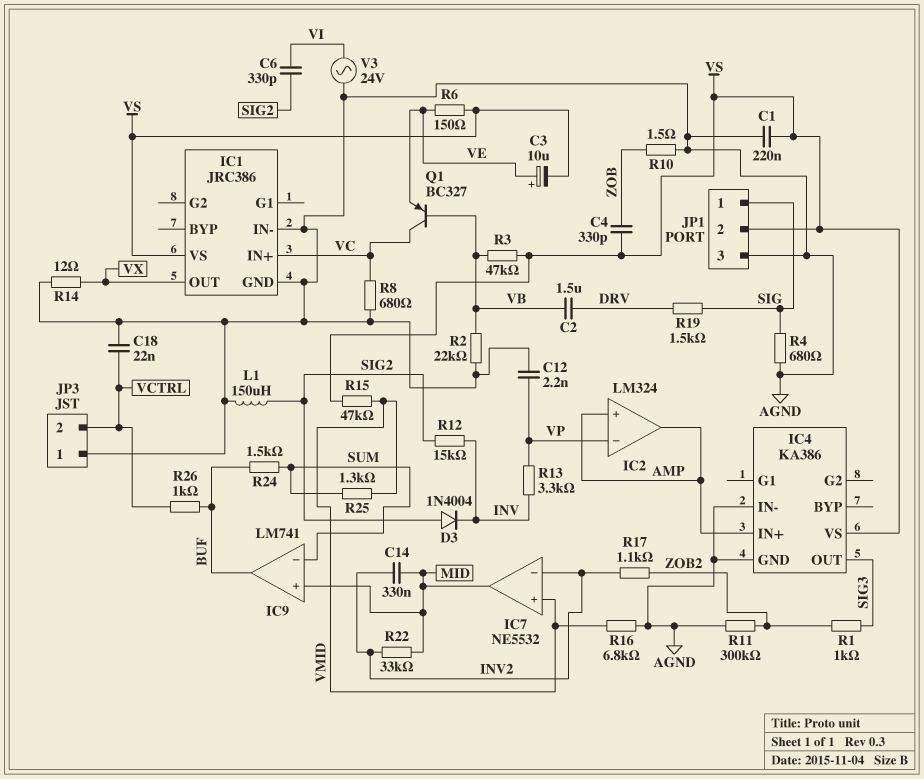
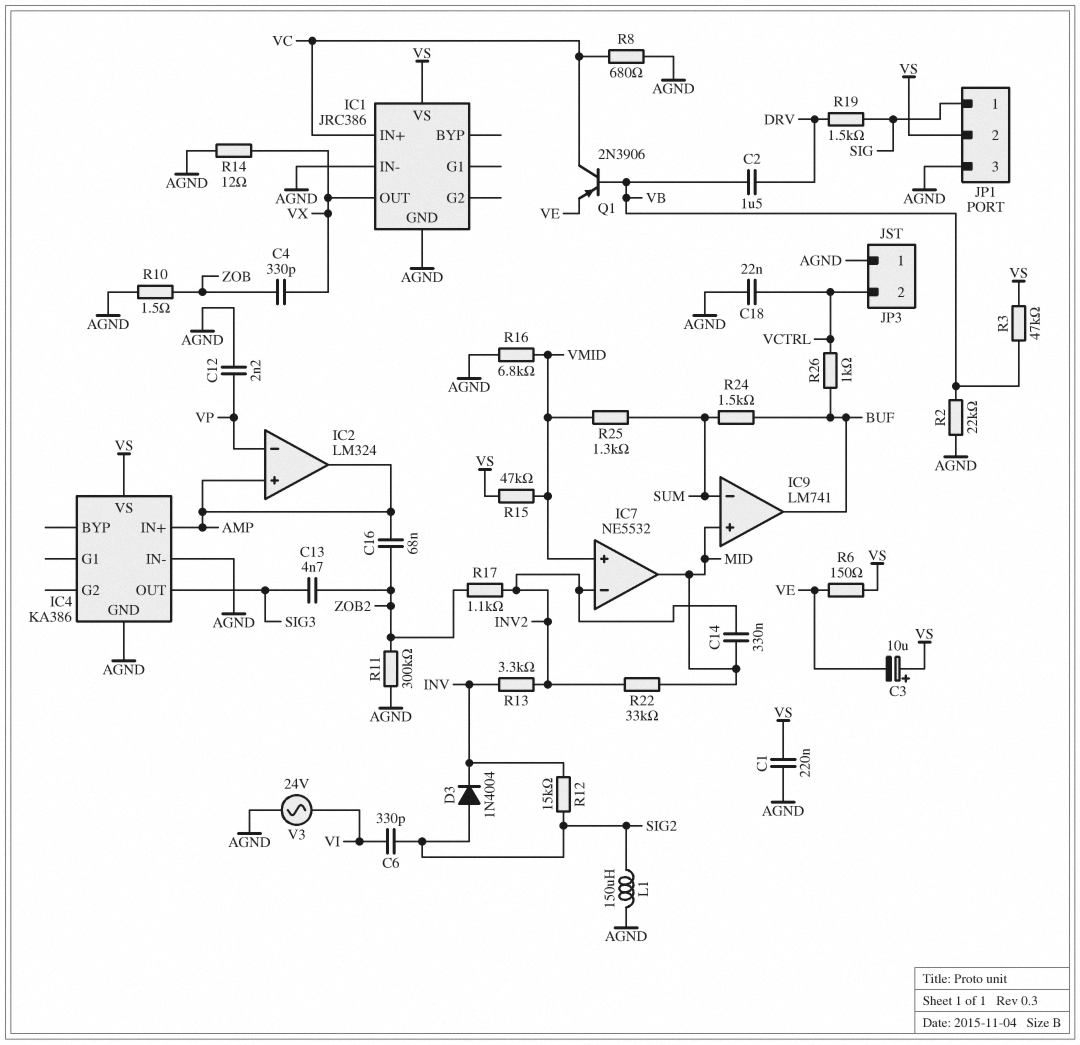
C3: 10uF (plus VE, minus VS) -> 10uF (plus VS, minus VE)
C4: 330pF (VS, ZOB) -> 330pF (VX, ZOB)
C13: none -> 4.7nF (SIG3, ZOB2)
C16: none -> 68nF (AMP, ZOB2)
Q1: PNP BC327 (B VB, C VC, E VE) -> PNP 2N3906 (B VB, C VC, E VE)
R1: 1k (SIG3, ZOB2) -> none
R4: 680 (AGND, SIG) -> none
R13: 3.3k (INV, VP) -> 3.3k (INV, INV2)

